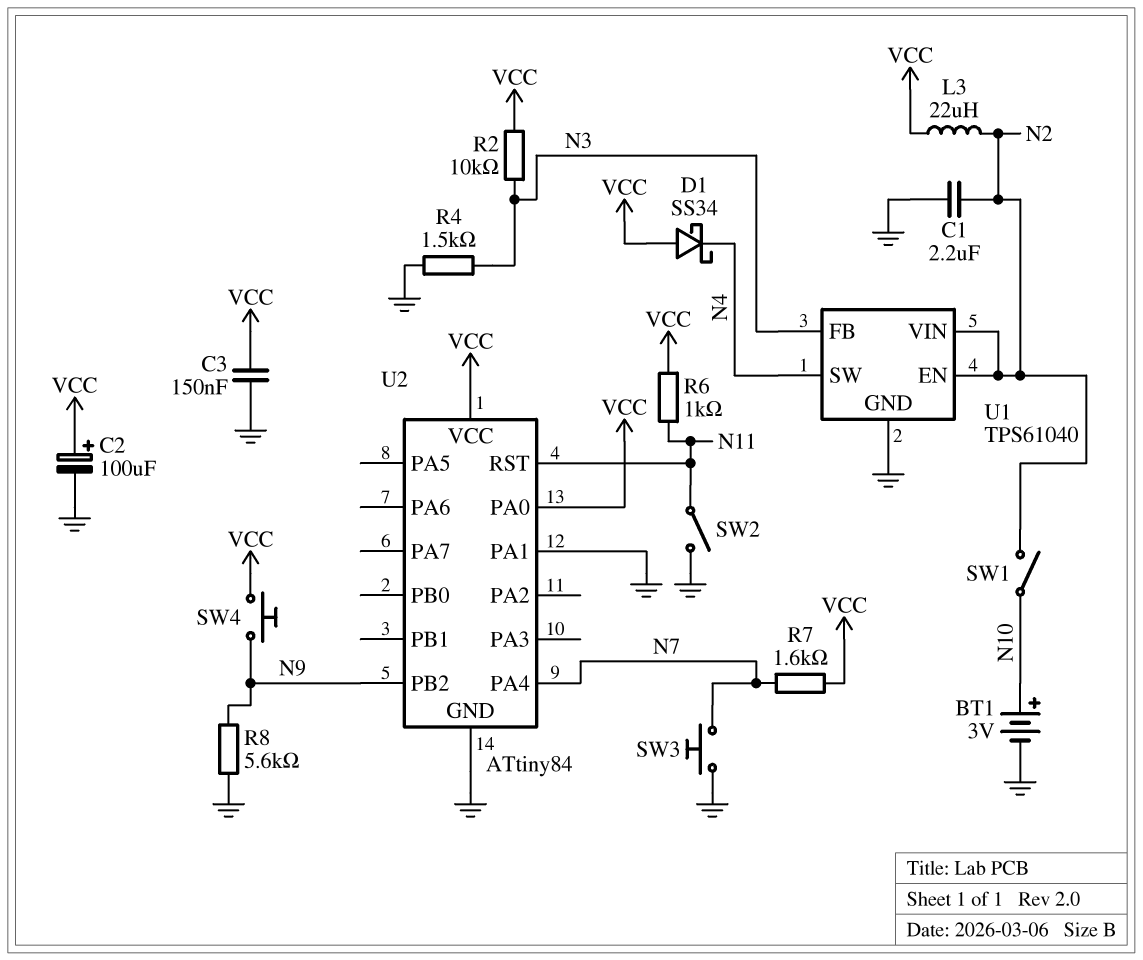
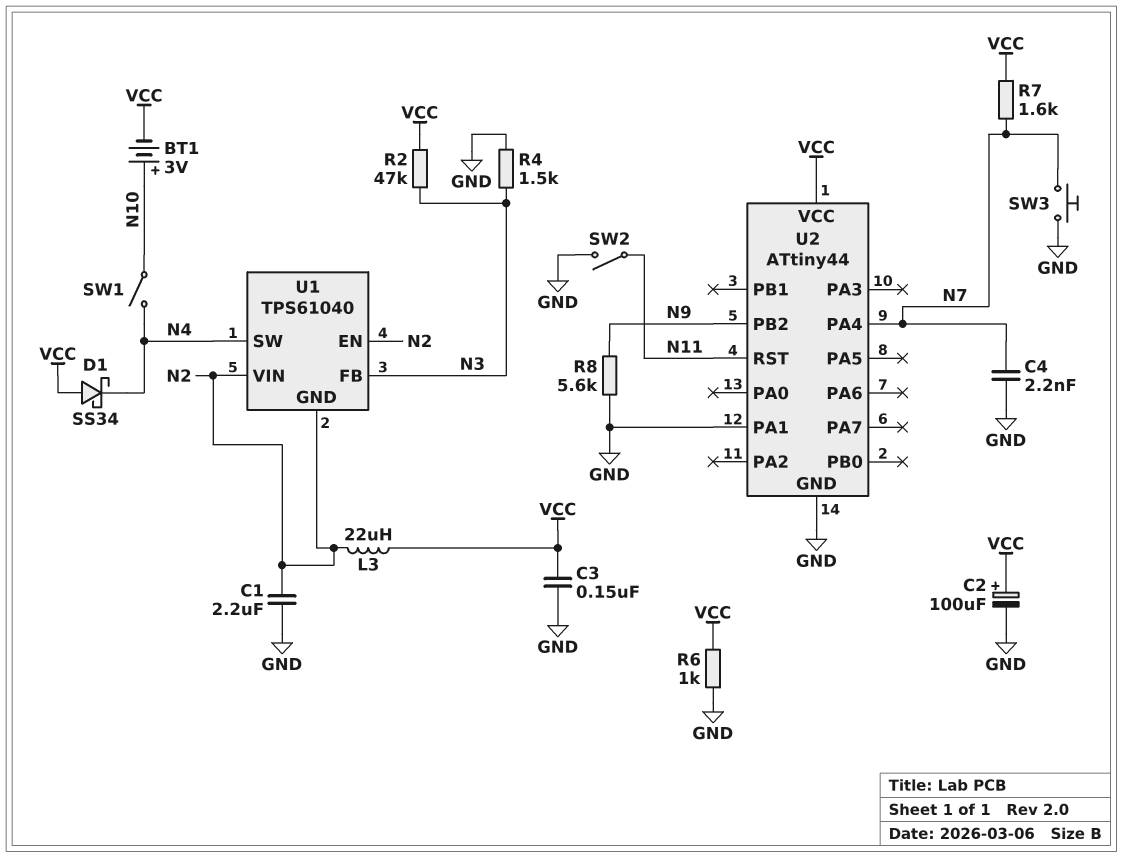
BT1: 3V (plus N10, minus GND) -> 3V (plus N10, minus VCC)
C4: none -> 2.2nF (GND, N7)
R2: 10k (N3, VCC) -> 47k (N3, VCC)
R6: 1k (N11, VCC) -> 1k (GND, VCC)
SW1: switch (N2, N10) -> switch (N4, N10)
SW4: button (N9, VCC) -> none
U1 pin GND: GND -> N2
U2: ATtiny84 -> ATtiny44
U2 pin PA0: VCC -> none

